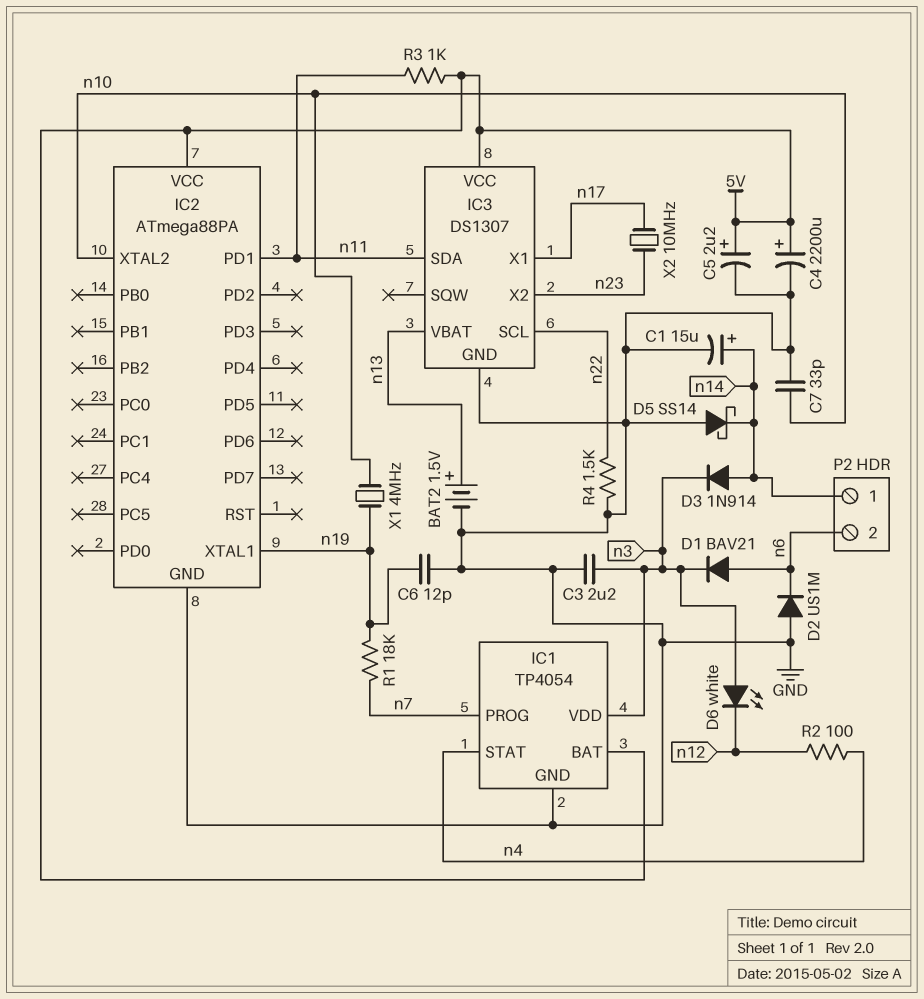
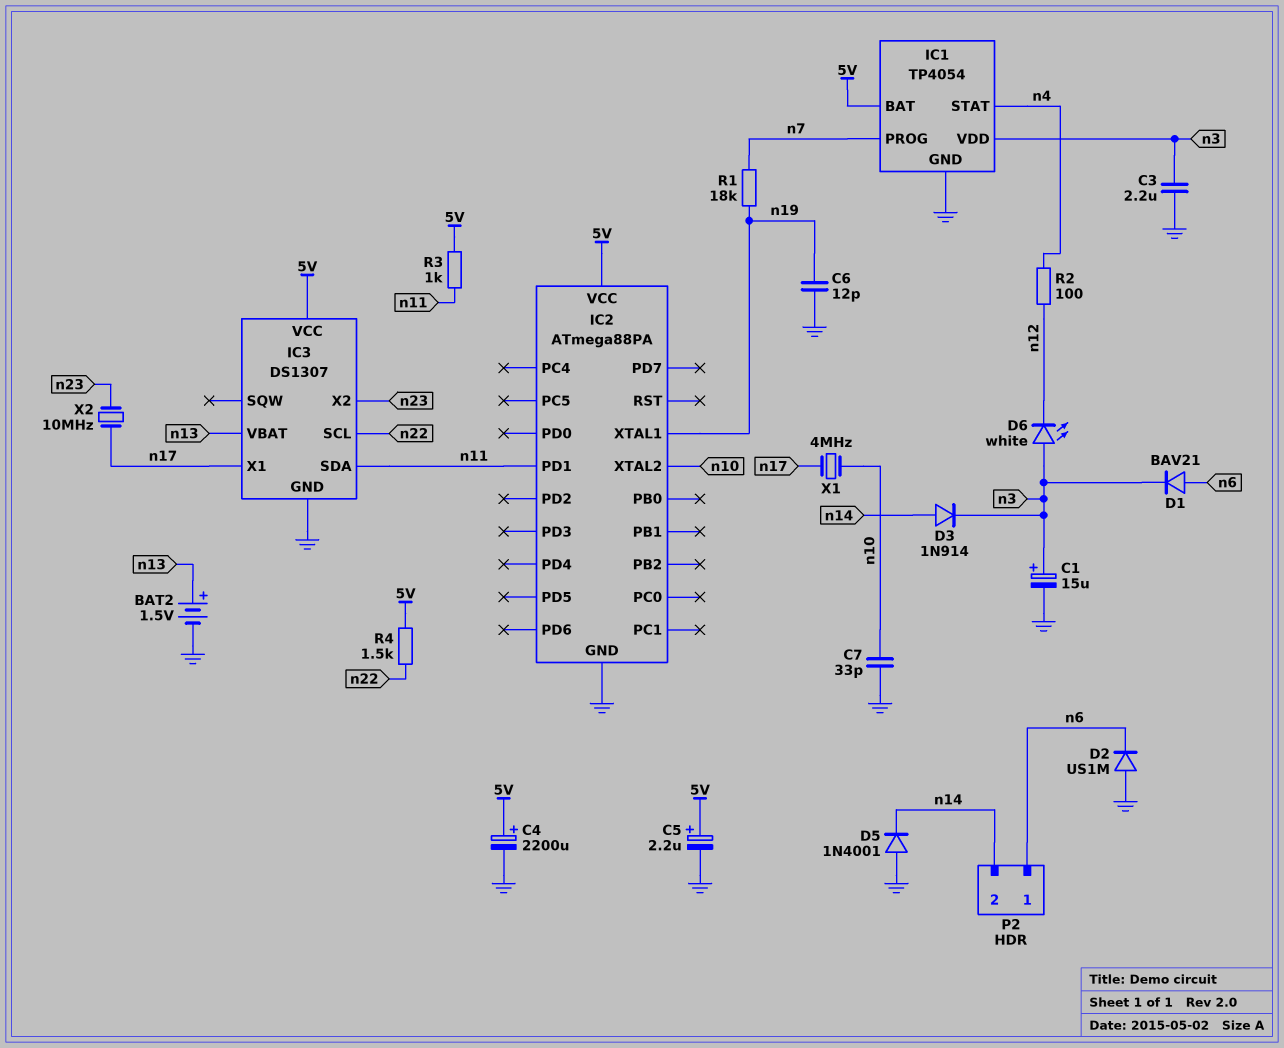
C1: 15uF (plus n14, minus GND) -> 15uF (plus n3, minus GND)
D5: schottky SS14 (A GND, K n14) -> diode 1N4001 (A GND, K n14)
P2 pin 1: n14 -> n6
P2 pin 2: n6 -> n14
R4: 1.5k (GND, n22) -> 1.5k (5V, n22)
X1: 4MHz (n10, n19) -> 4MHz (n10, n17)

